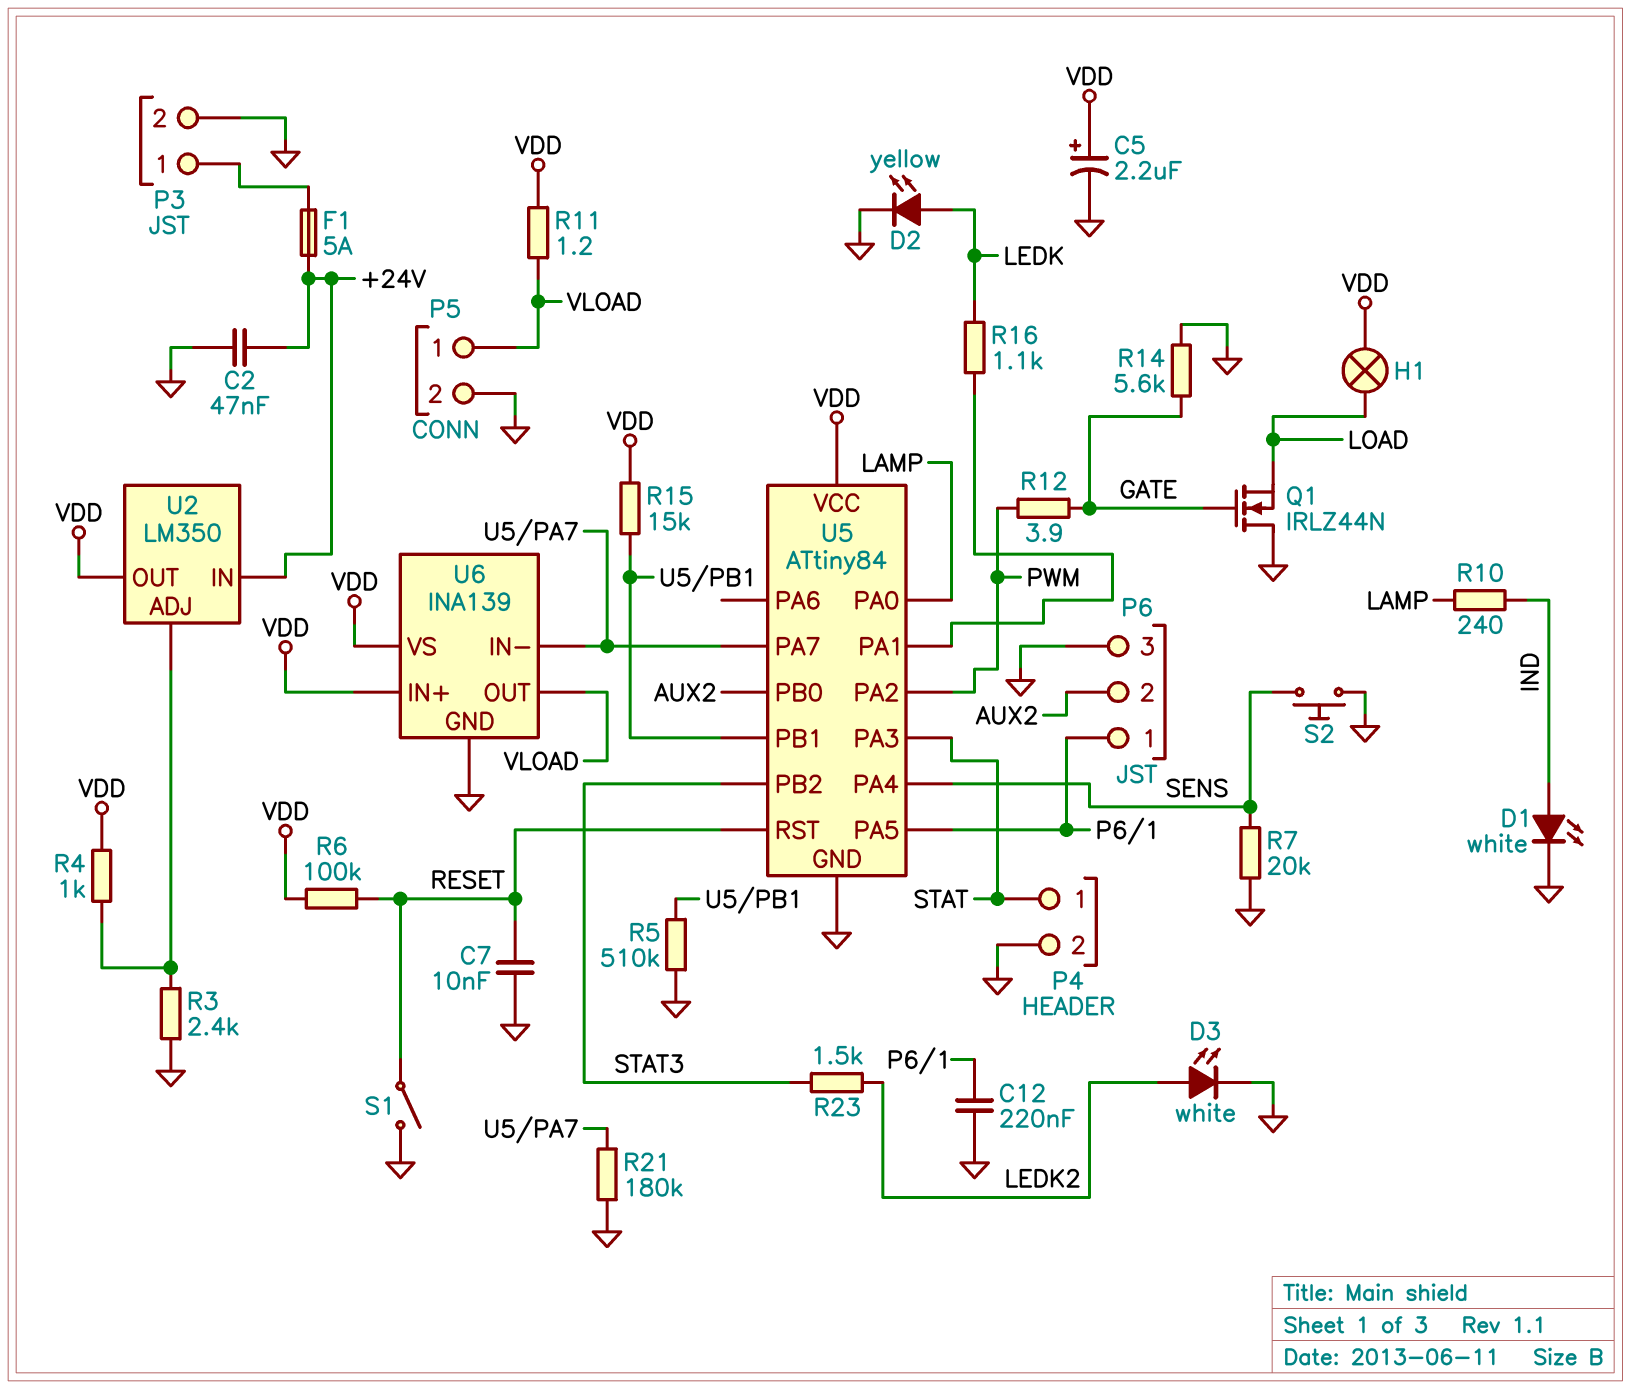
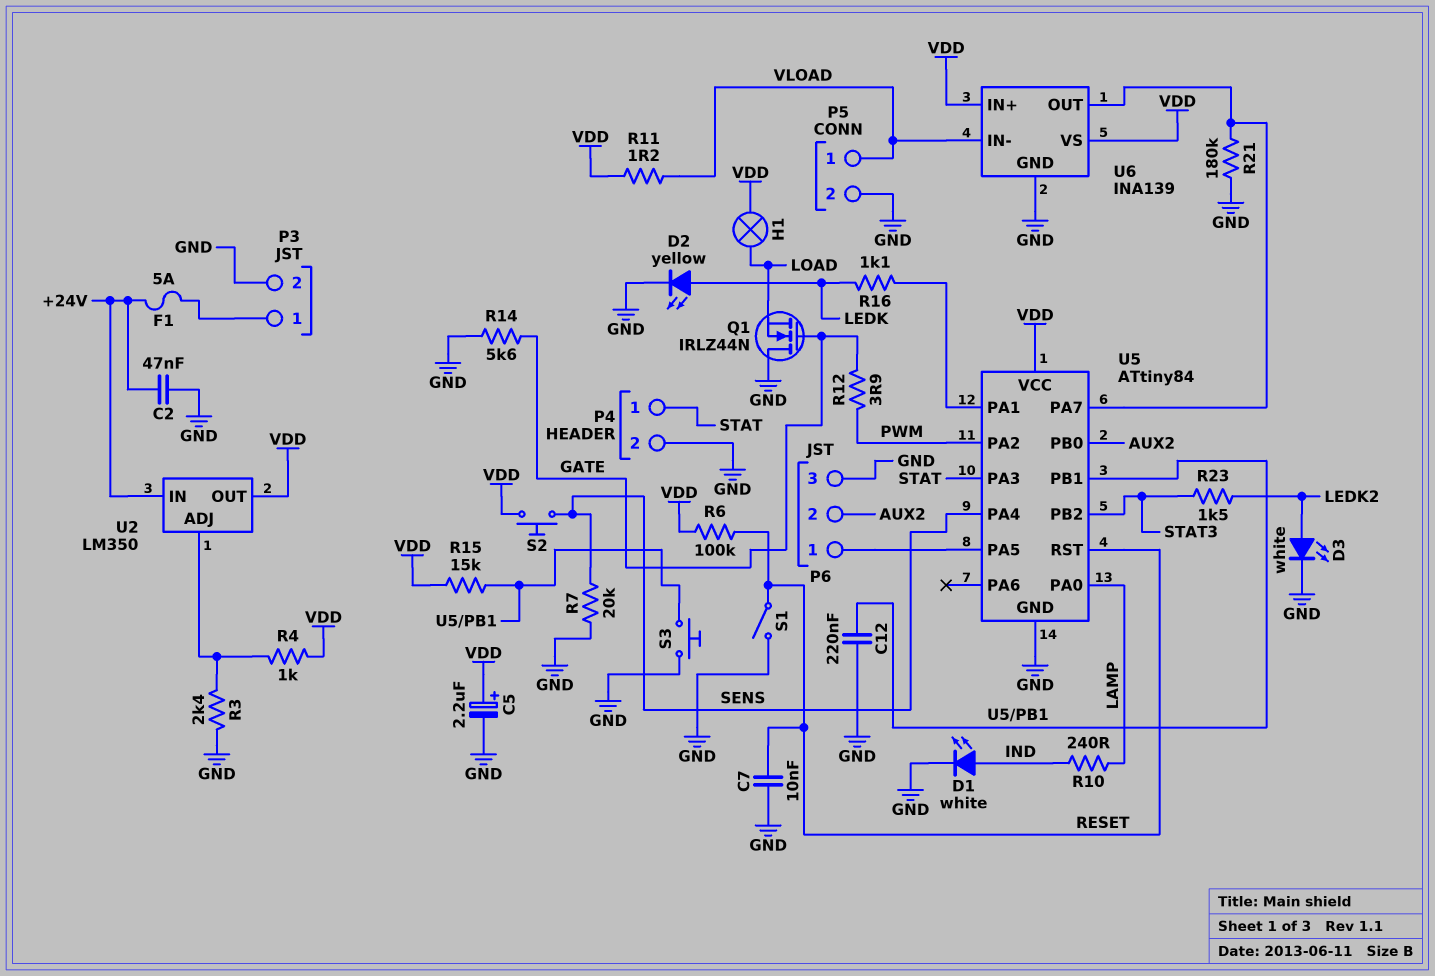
C12: 220nF (GND, P6/1) -> 220nF (GND, U5/PB1)
R5: 510k (GND, U5/PB1) -> none
S2: button (GND, SENS) -> button (SENS, VDD)
S3: none -> button (GND, U5/PB1)
U6 pin IN-: U5/PA7 -> VLOAD
U6 pin OUT: VLOAD -> U5/PA7

